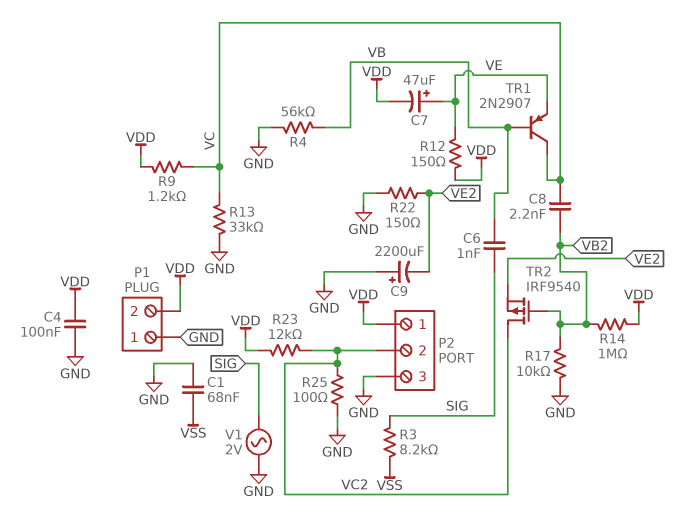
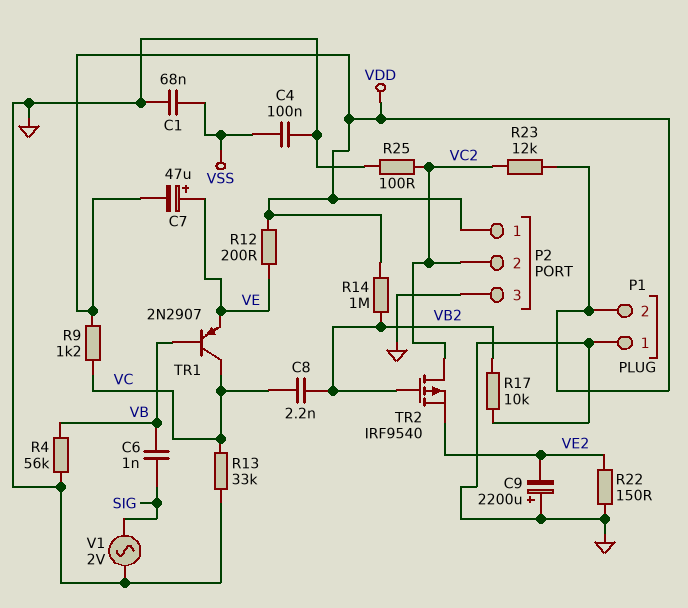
C4: 100nF (GND, VDD) -> 100nF (GND, VSS)
R3: 8.2k (SIG, VSS) -> none
R12: 150 (VDD, VE) -> 200 (VDD, VE)

